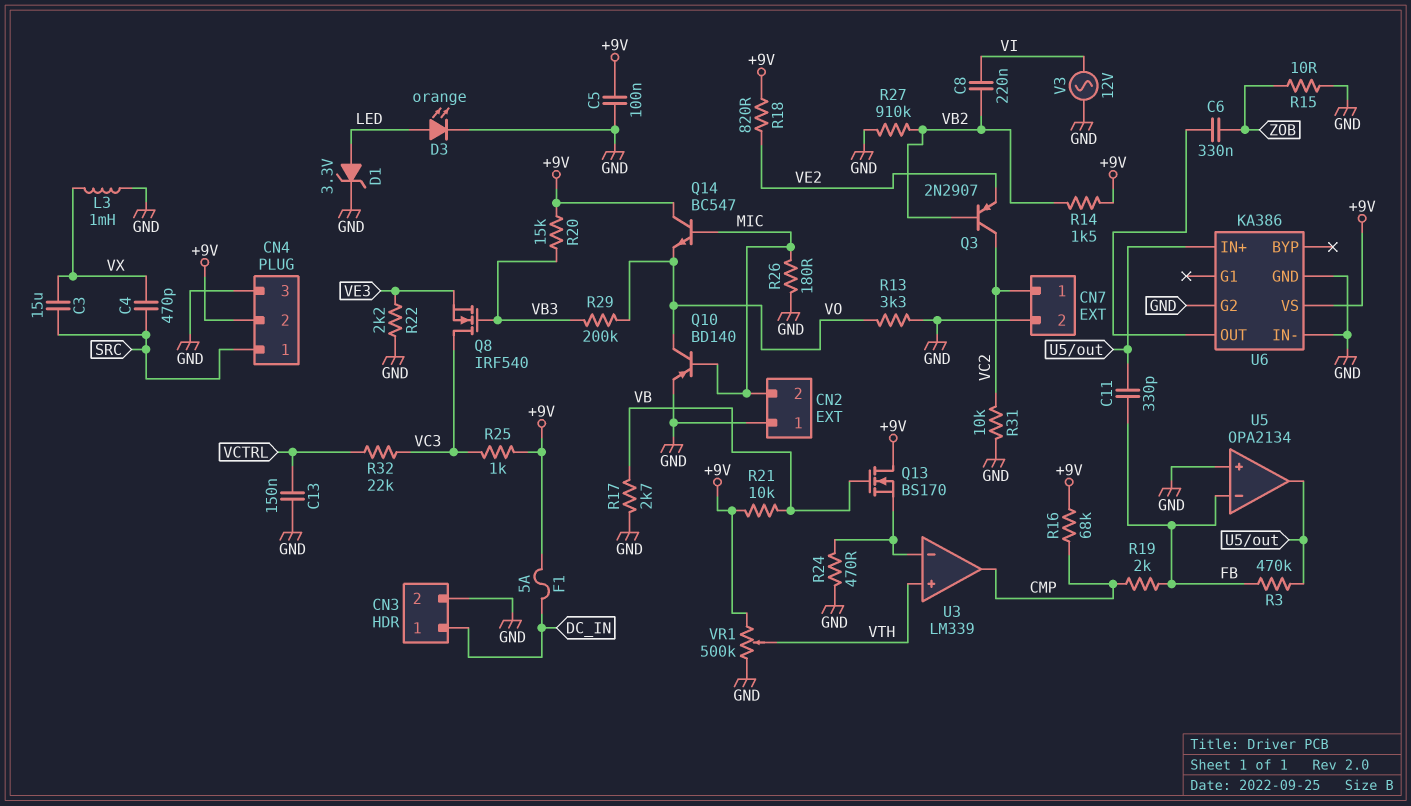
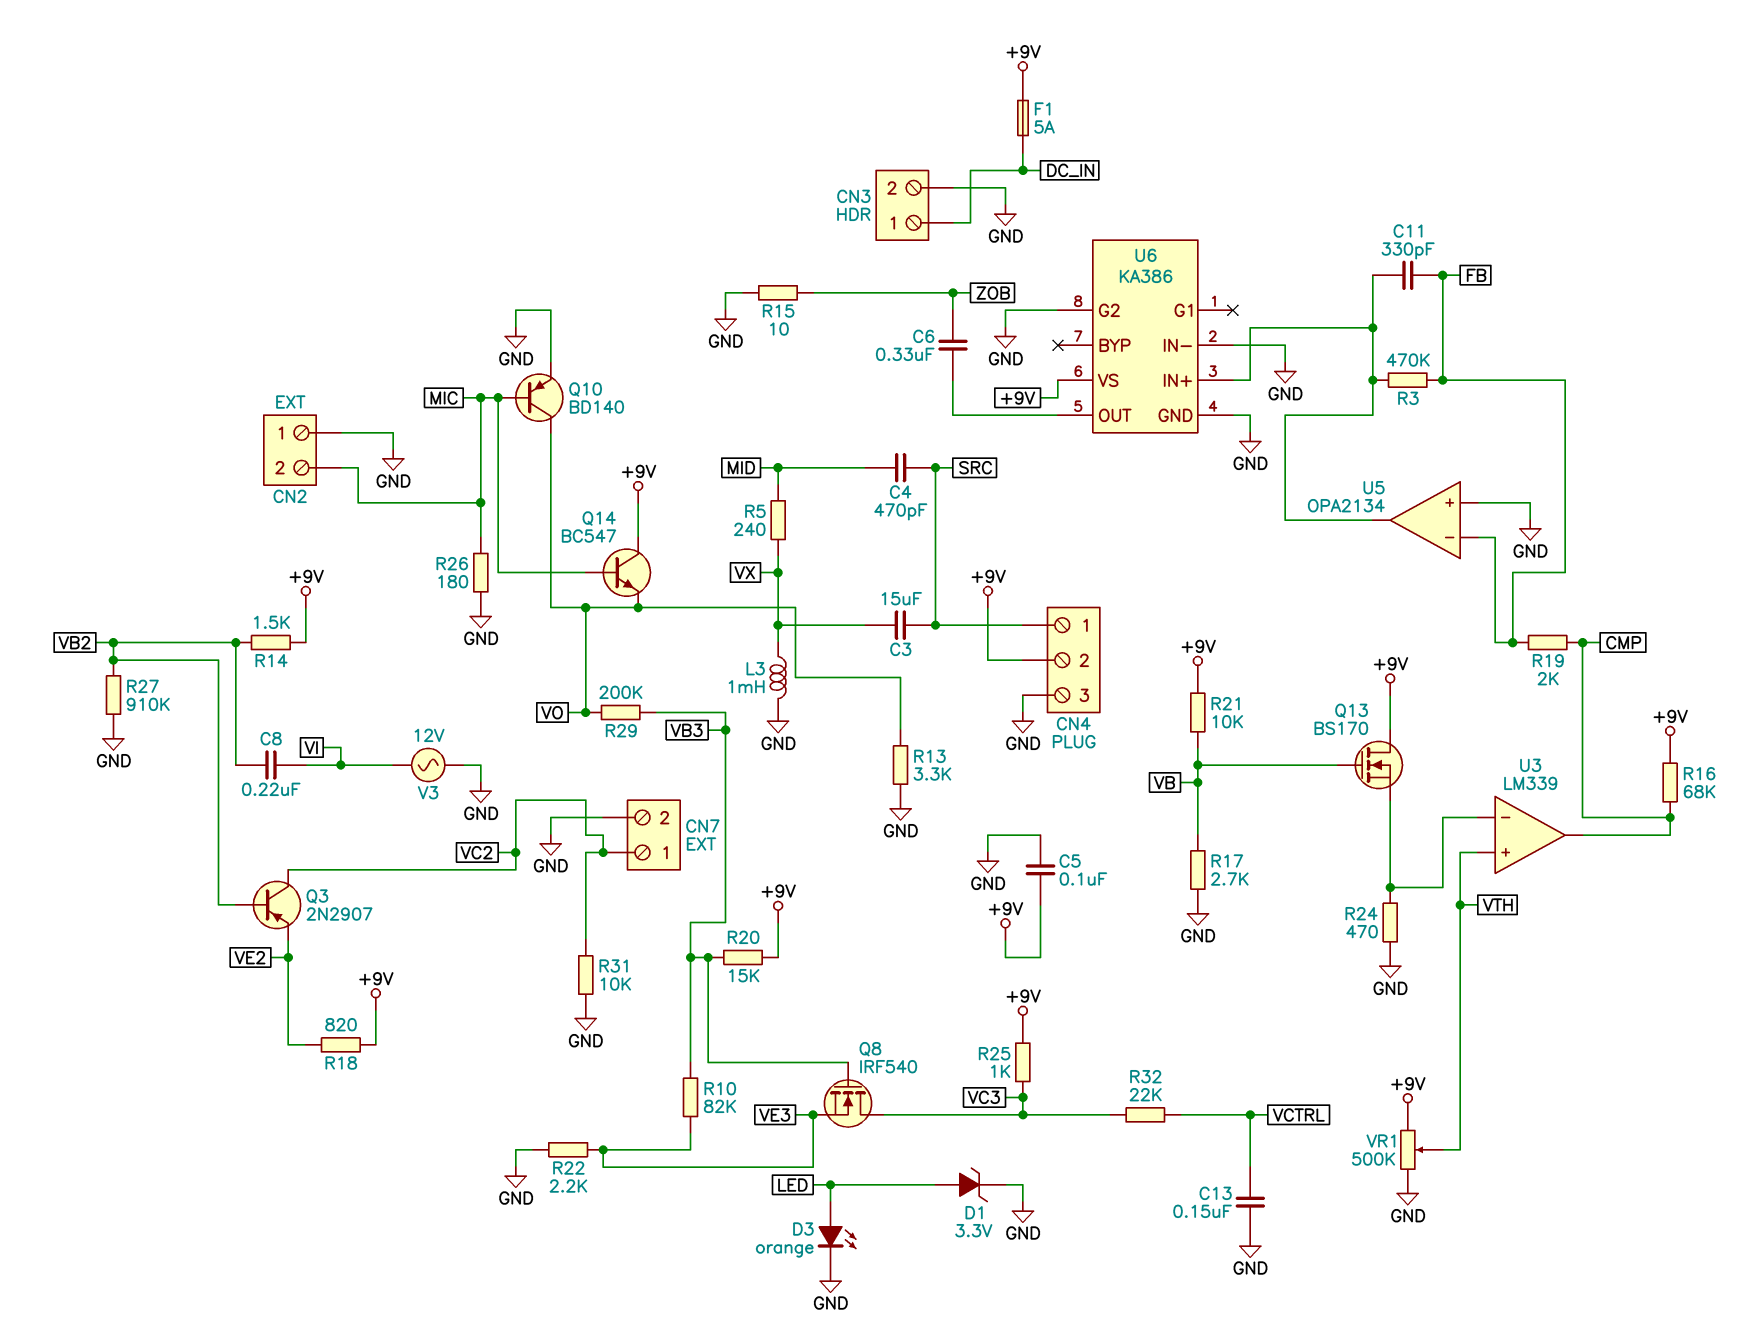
C4: 470pF (SRC, VX) -> 470pF (MID, SRC)
R5: none -> 240 (MID, VX)
R10: none -> 82k (VB3, VE3)

